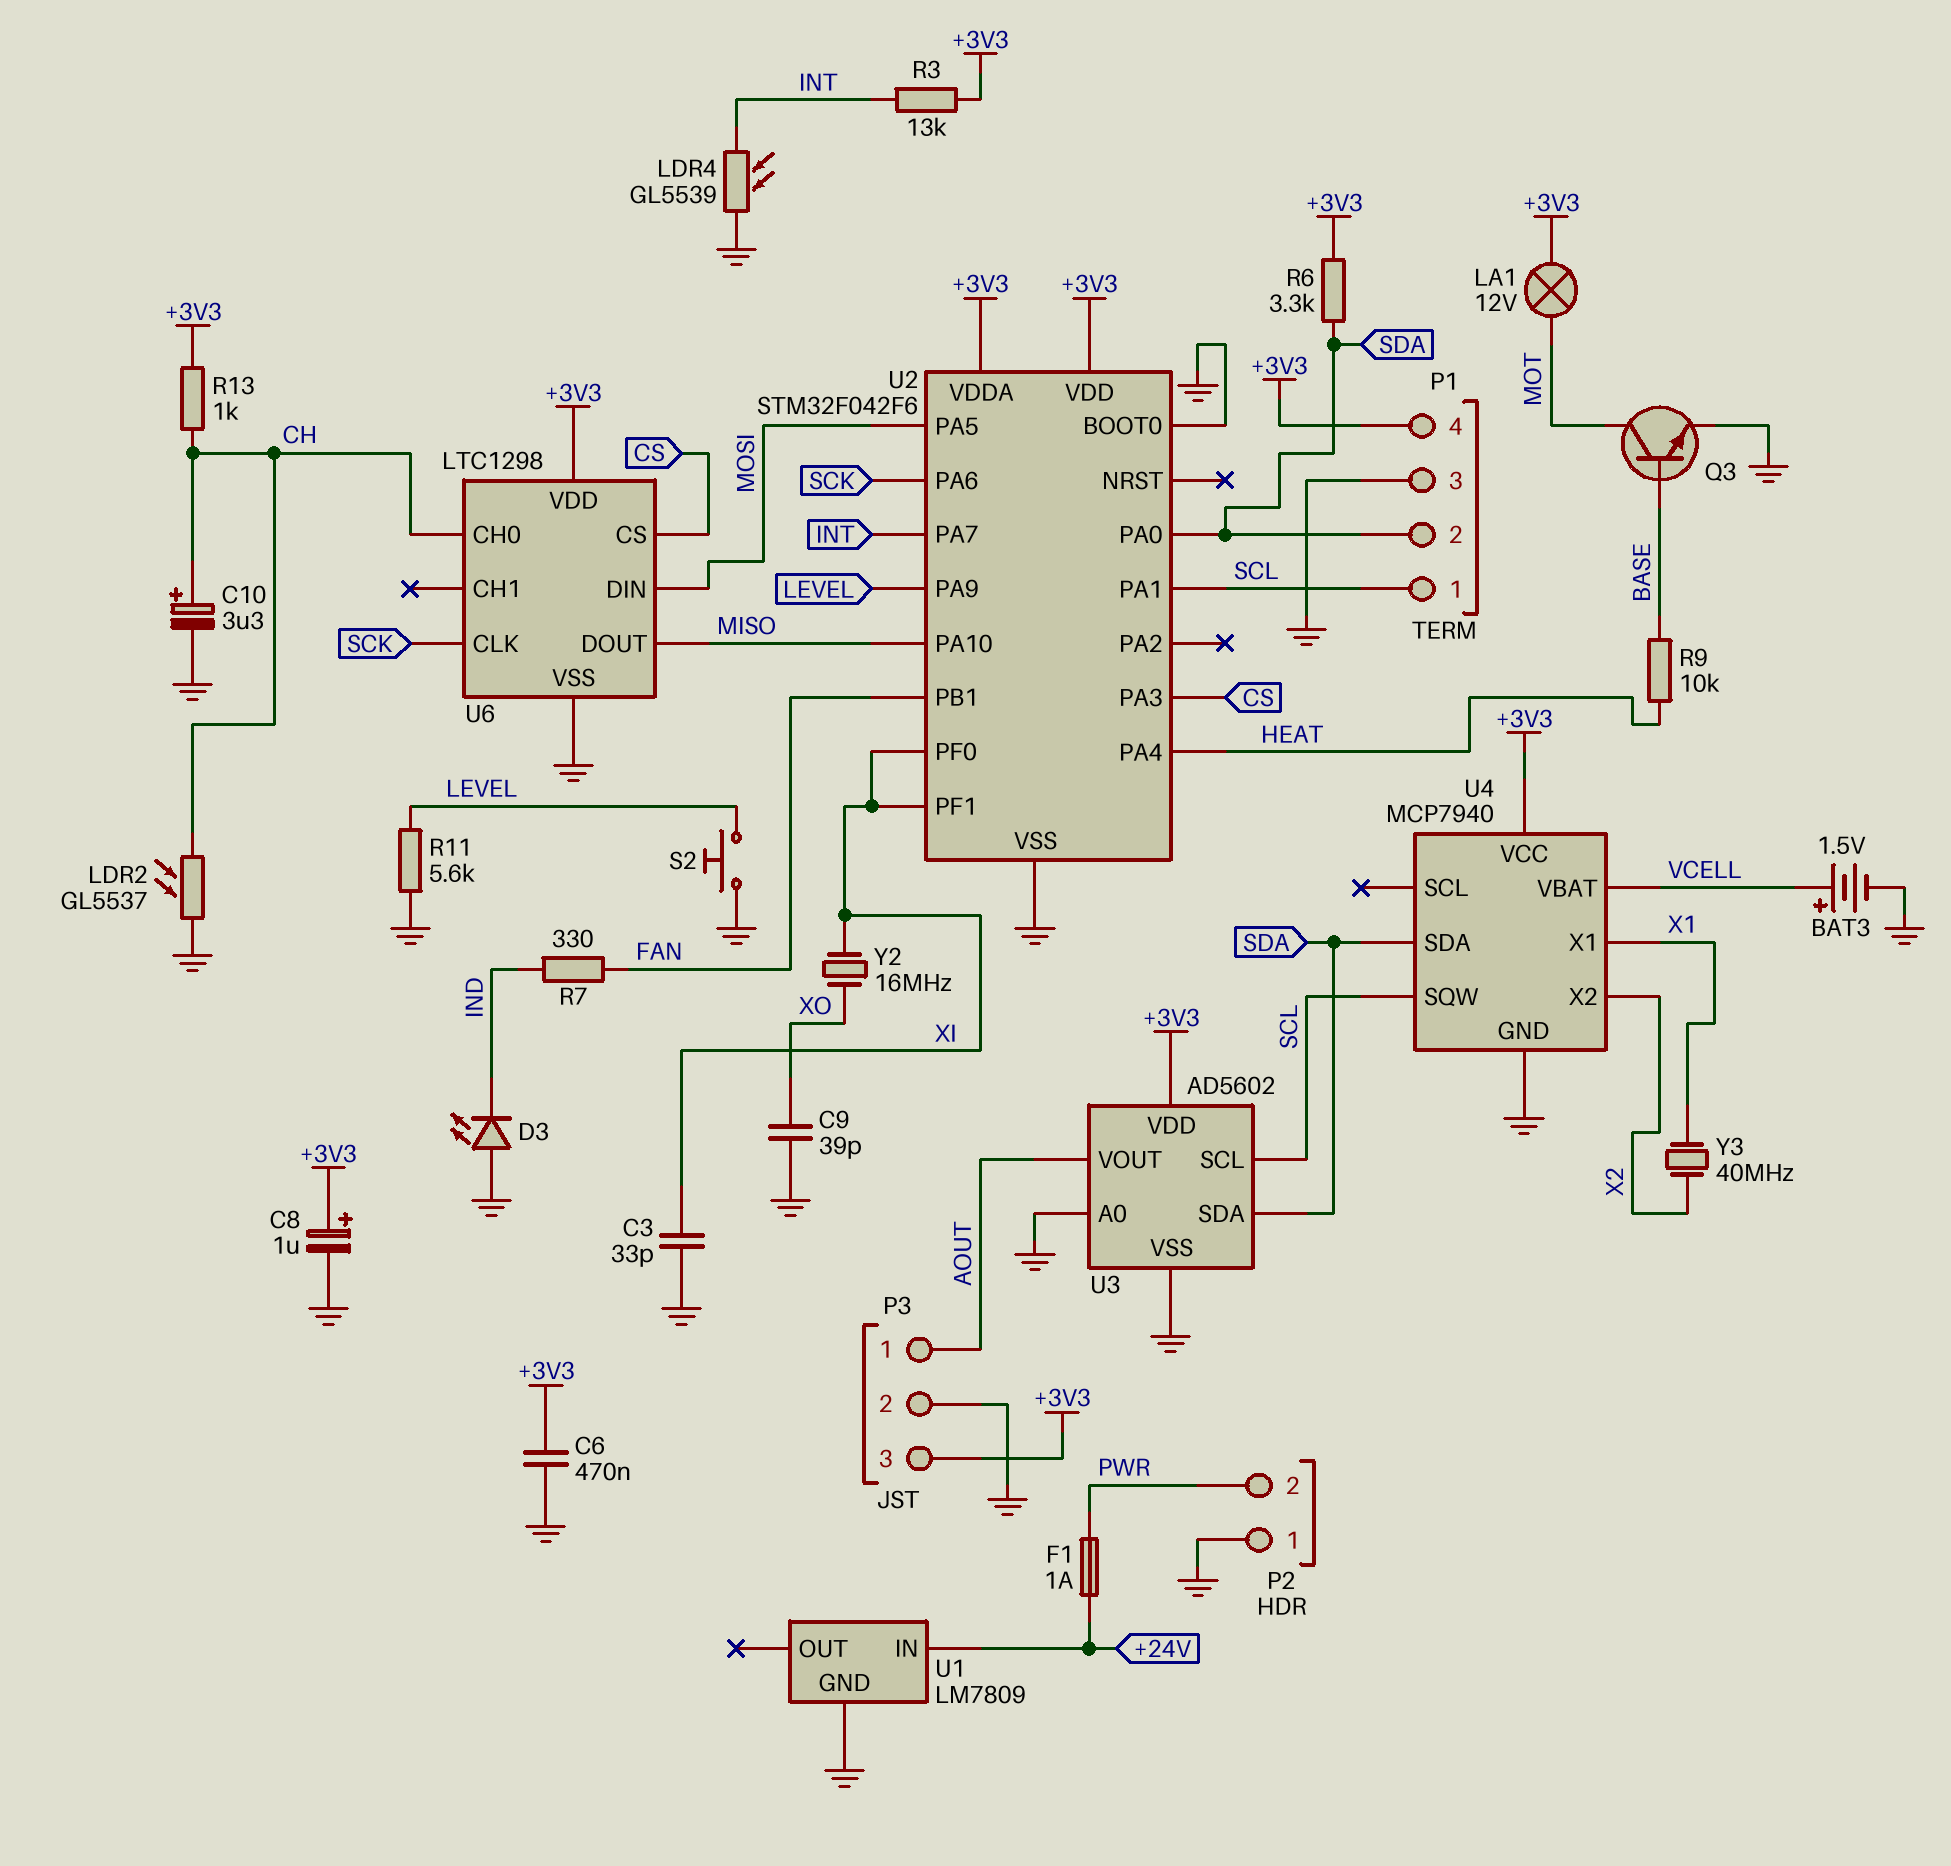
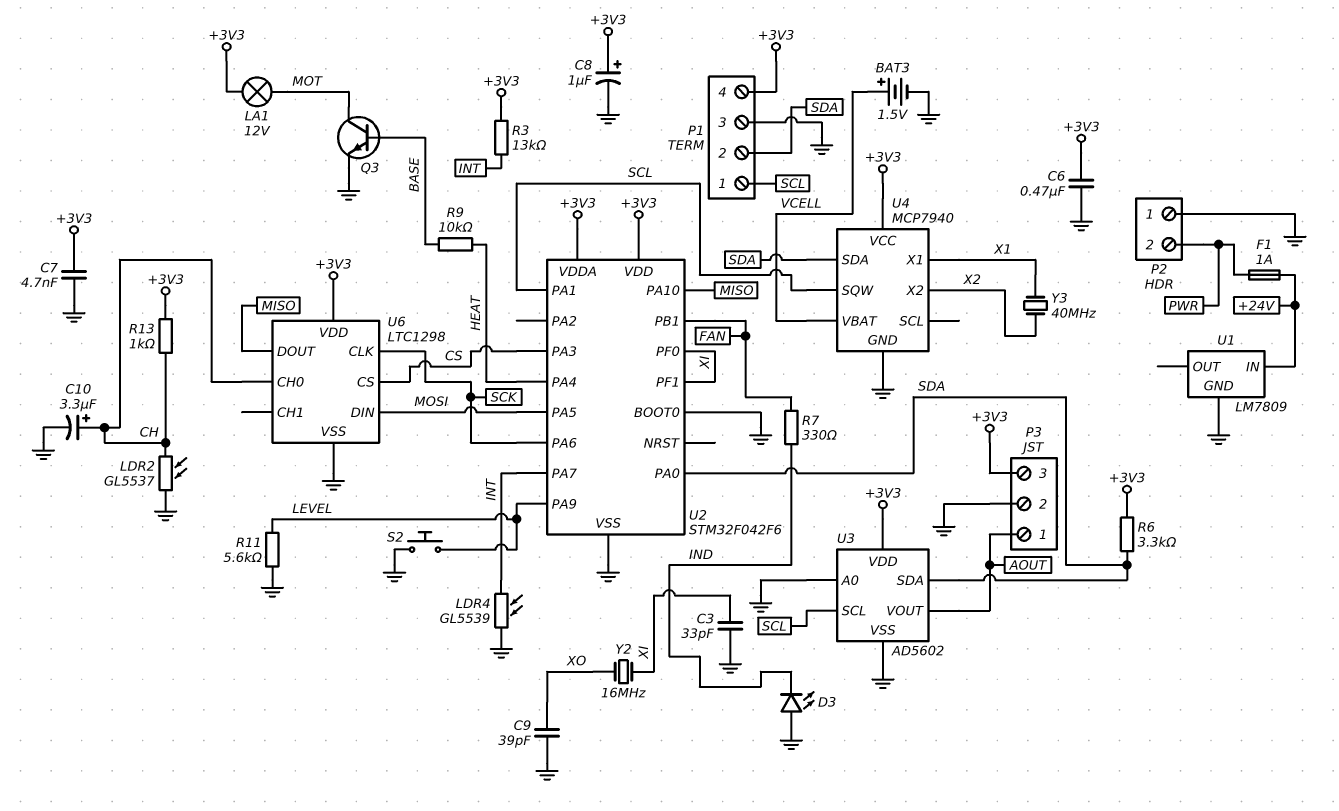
C7: none -> 4.7nF (+3V3, GND)

